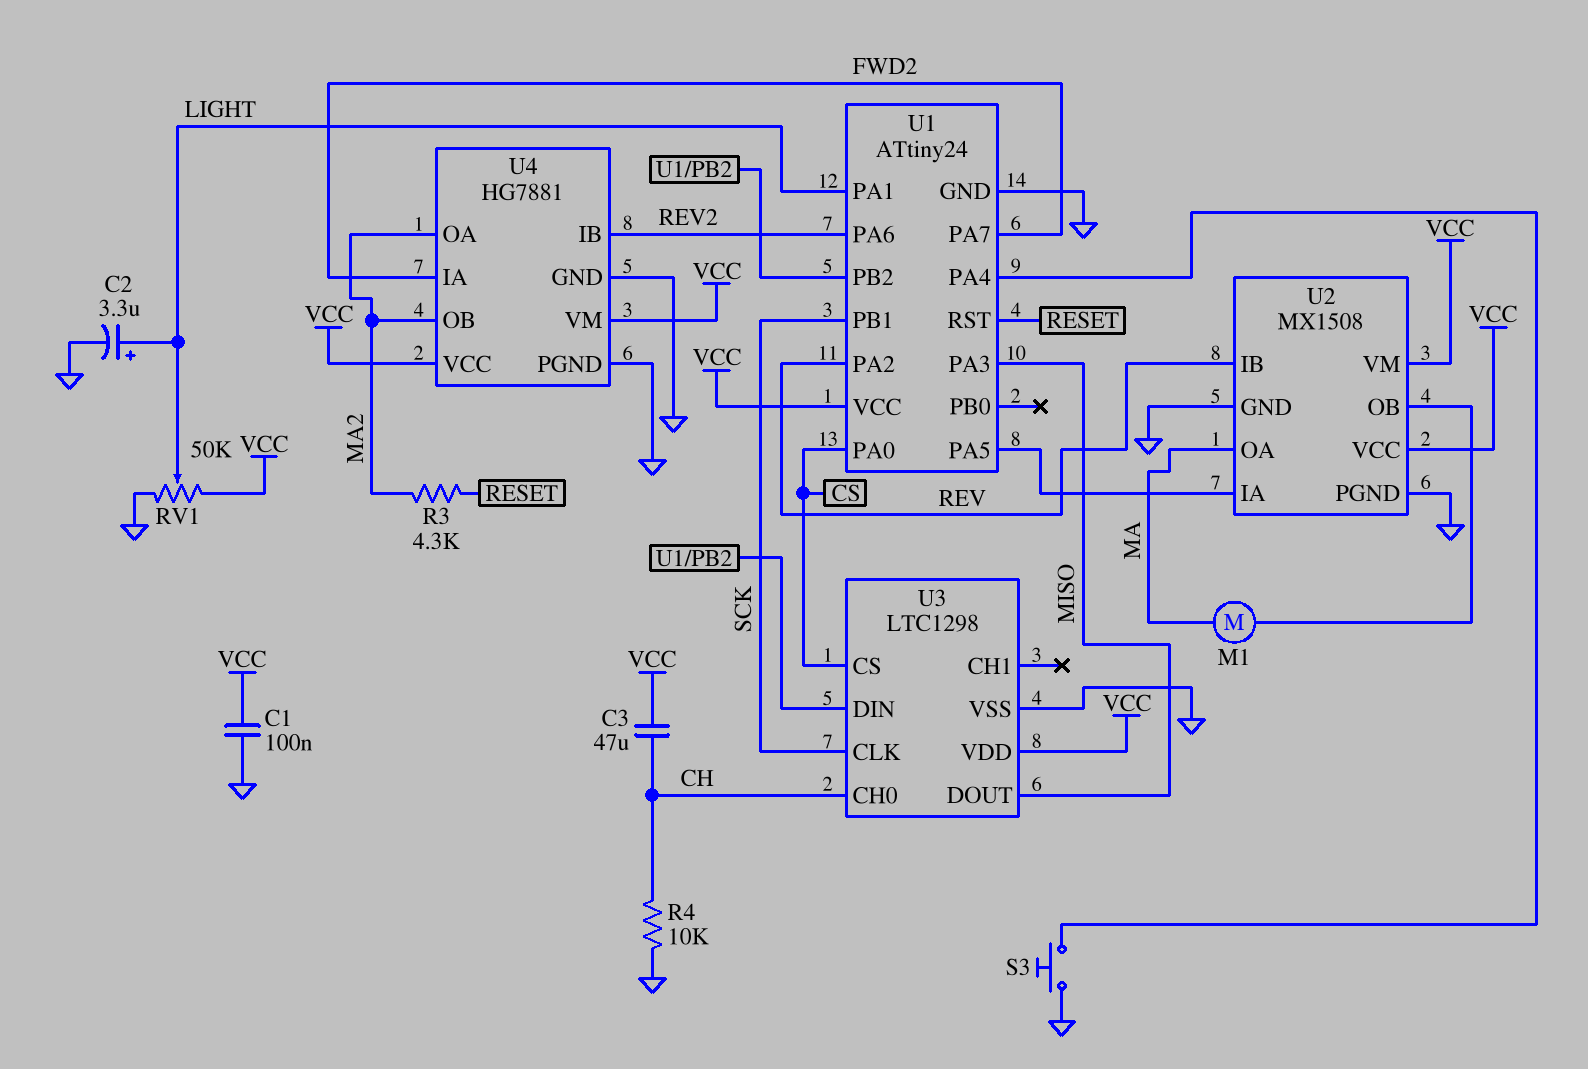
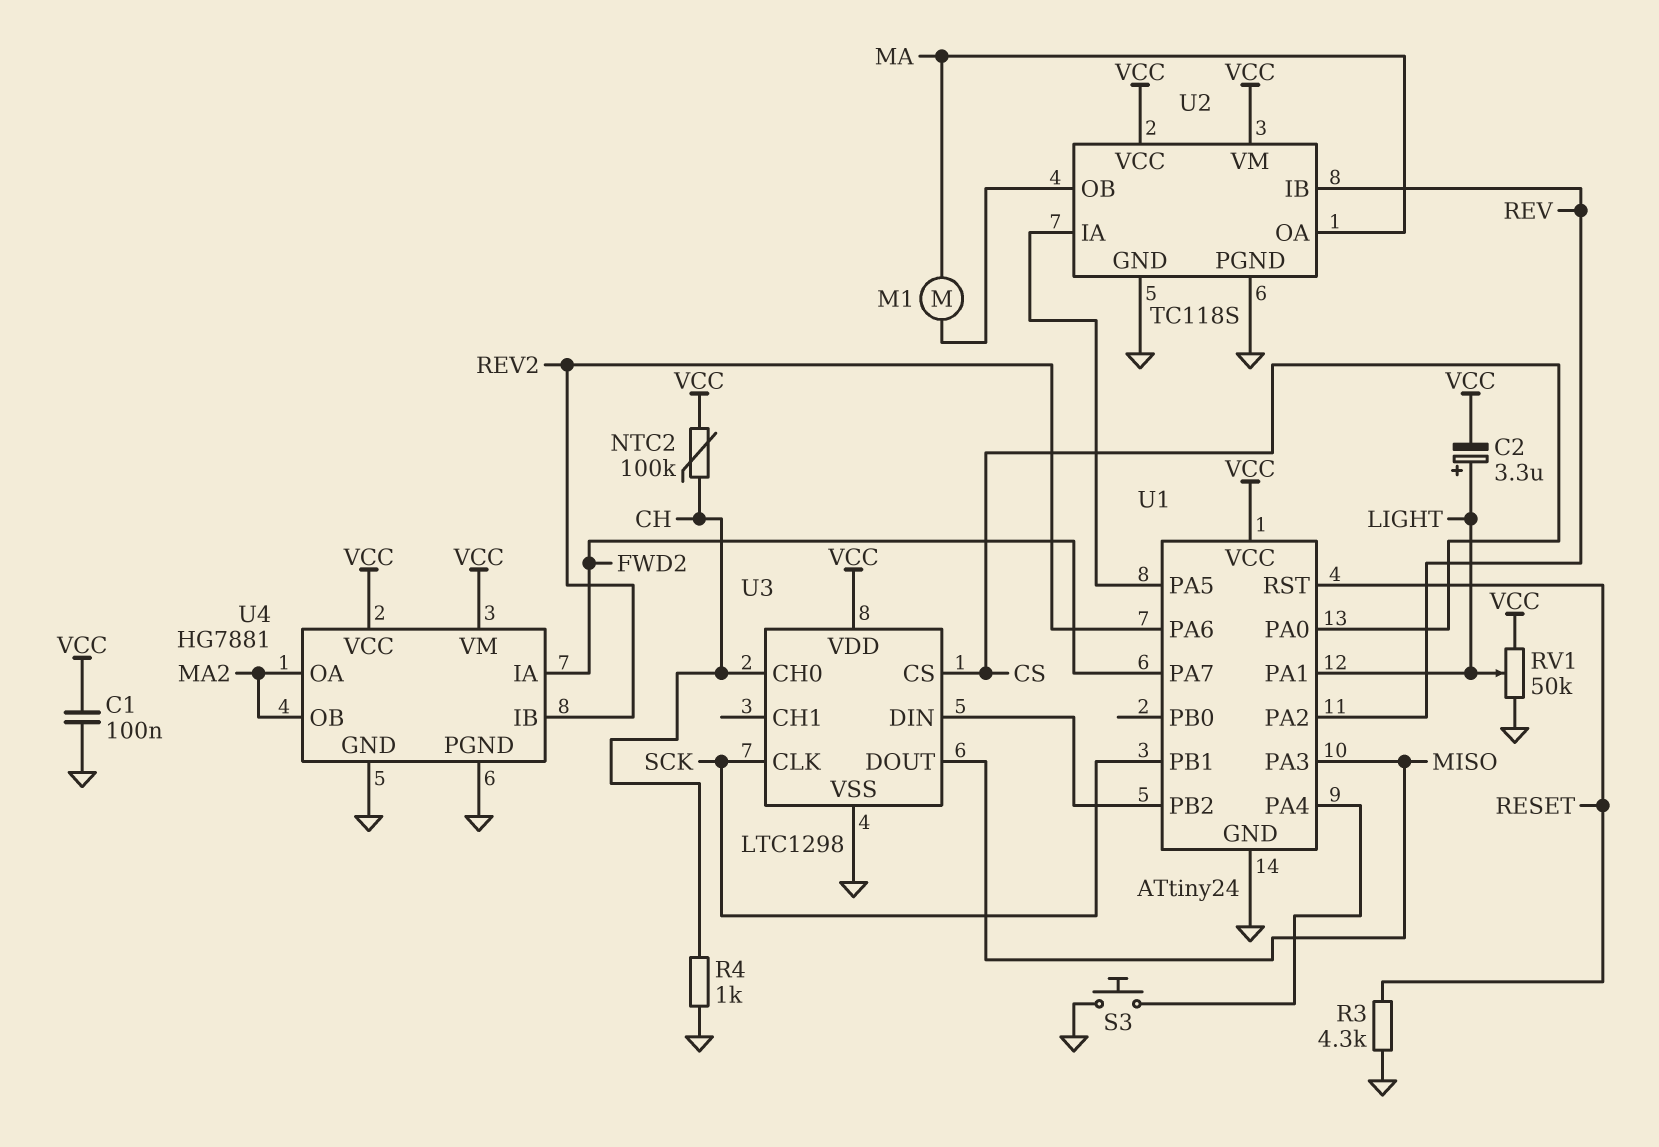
C2: 3.3uF (plus LIGHT, minus GND) -> 3.3uF (plus LIGHT, minus VCC)
C3: 47uF (CH, VCC) -> none
NTC2: none -> 100k (CH, VCC)
R3: 4.3k (MA2, RESET) -> 4.3k (GND, RESET)
R4: 10k (CH, GND) -> 1k (CH, GND)
U2: MX1508 -> TC118S

